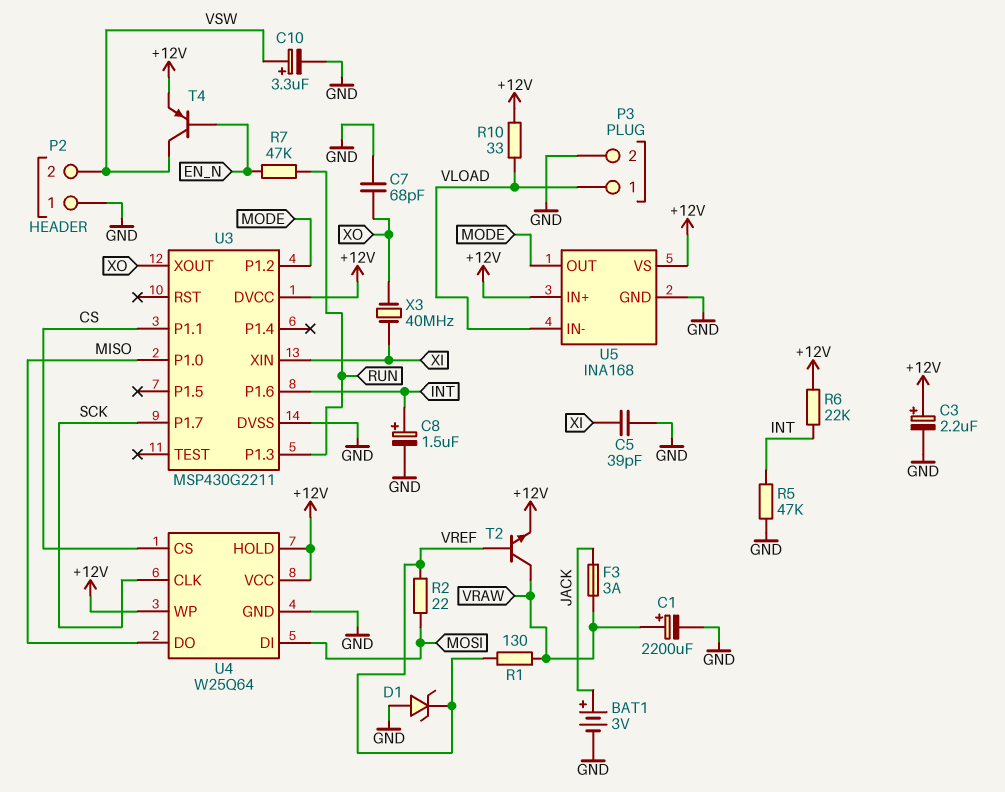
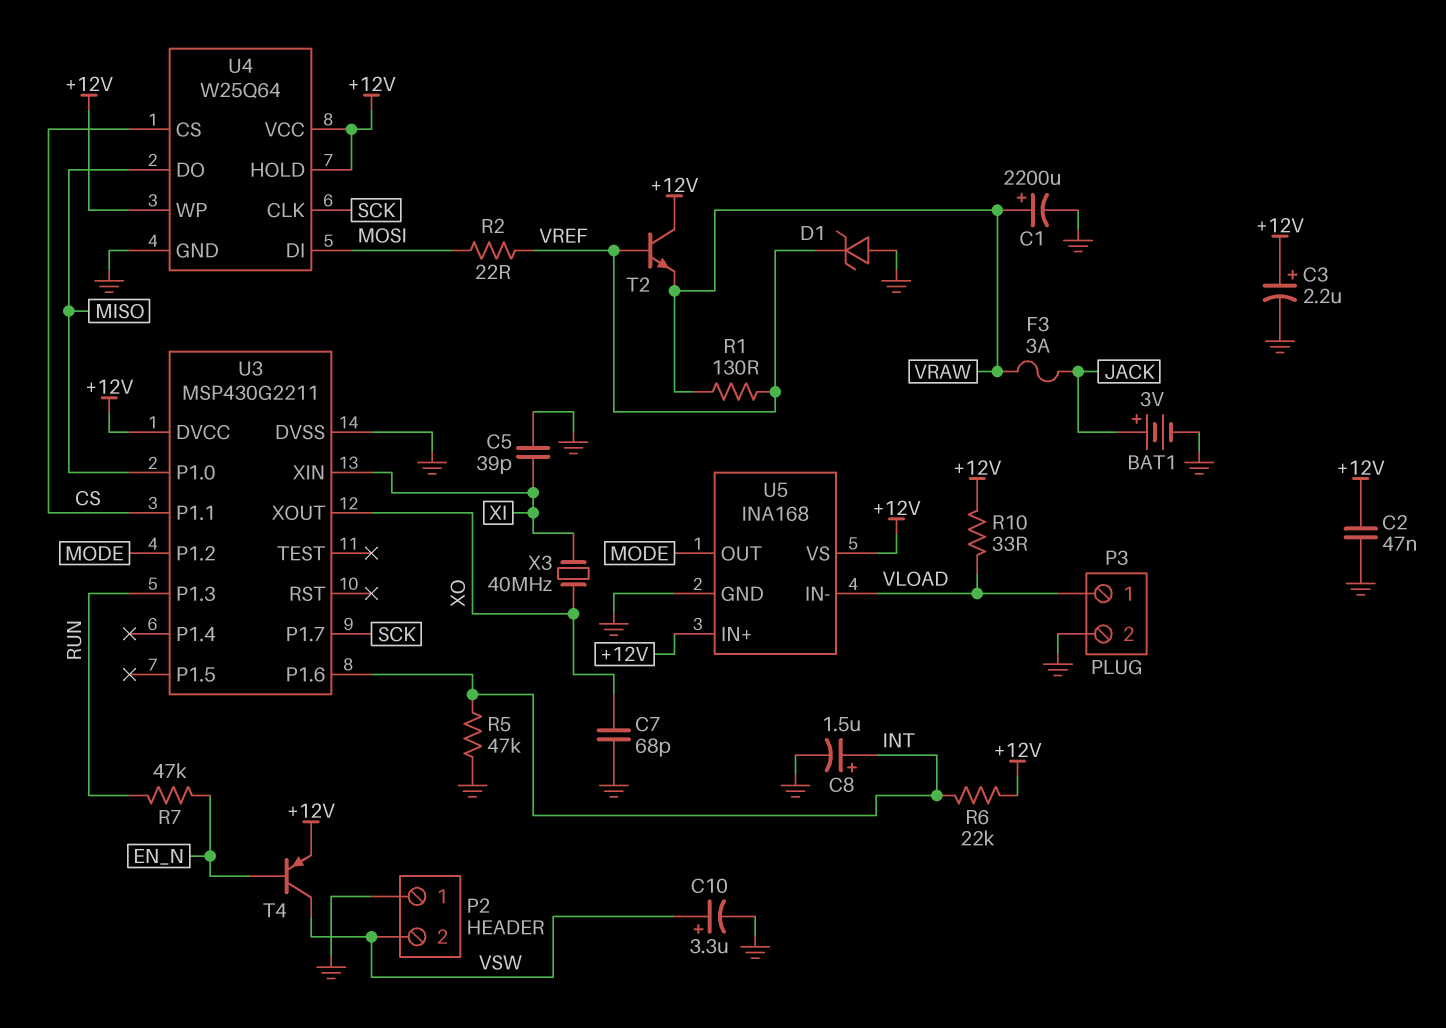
C2: none -> 47nF (+12V, GND)
T2: NPN (B VREF, C VRAW, E +12V) -> NPN (B VREF, C +12V, E VRAW)

